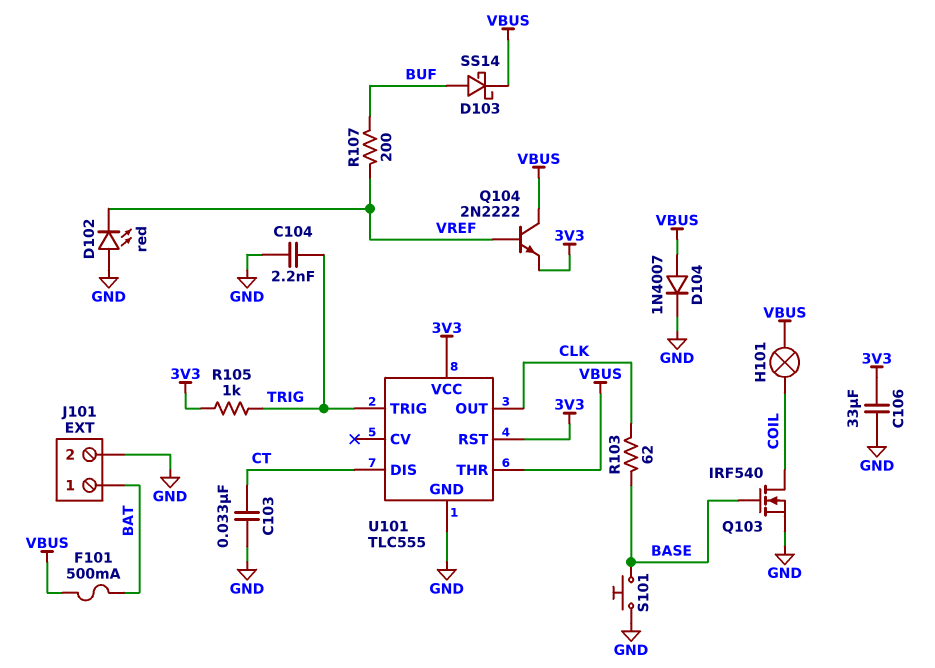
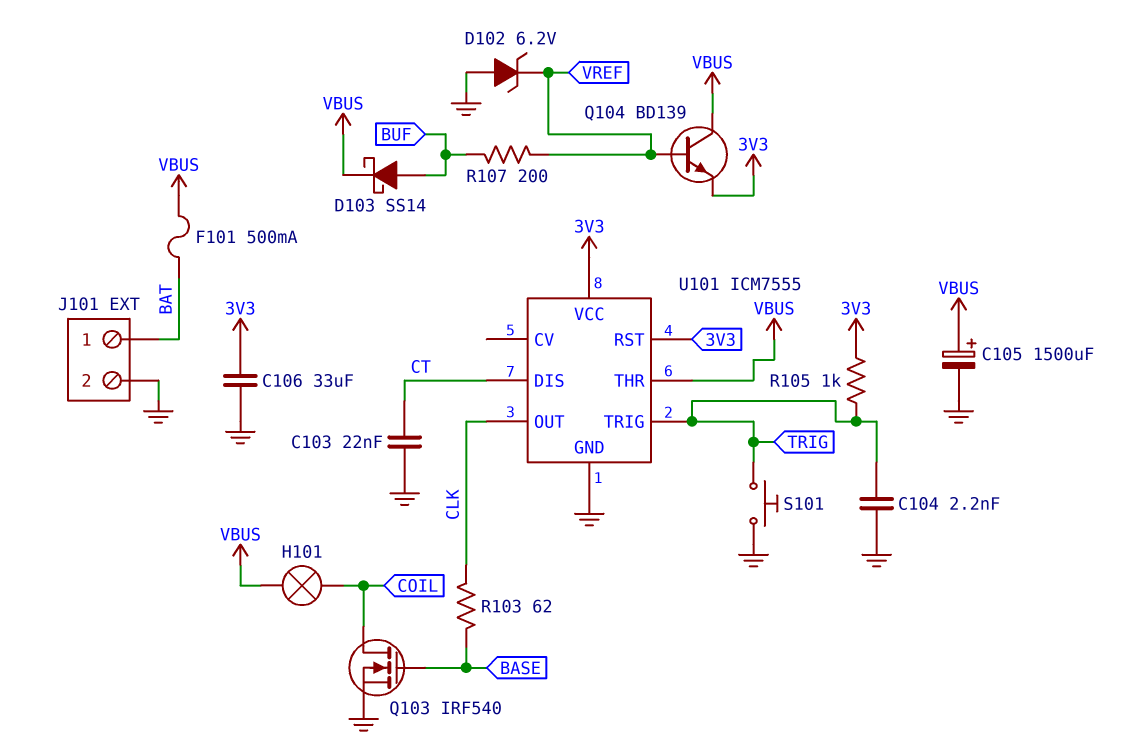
C103: 33nF (CT, GND) -> 22nF (CT, GND)
C105: none -> 1500uF (plus VBUS, minus GND)
D102: LED red (A GND, K VREF) -> zener 6.2V (A GND, K VREF)
D104: diode 1N4007 (A VBUS, K GND) -> none
Q104: NPN 2N2222 (B VREF, C VBUS, E 3V3) -> NPN BD139 (B VREF, C VBUS, E 3V3)
S101: button (BASE, GND) -> button (GND, TRIG)
U101: TLC555 -> ICM7555

